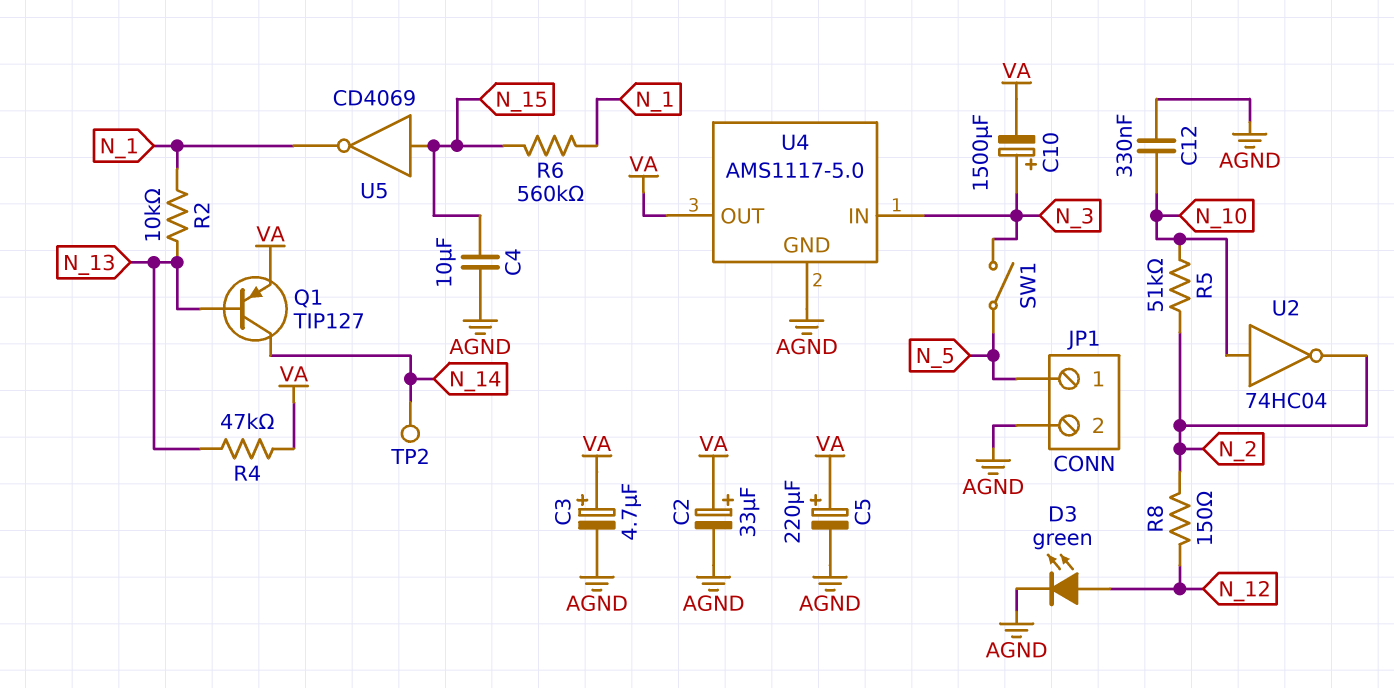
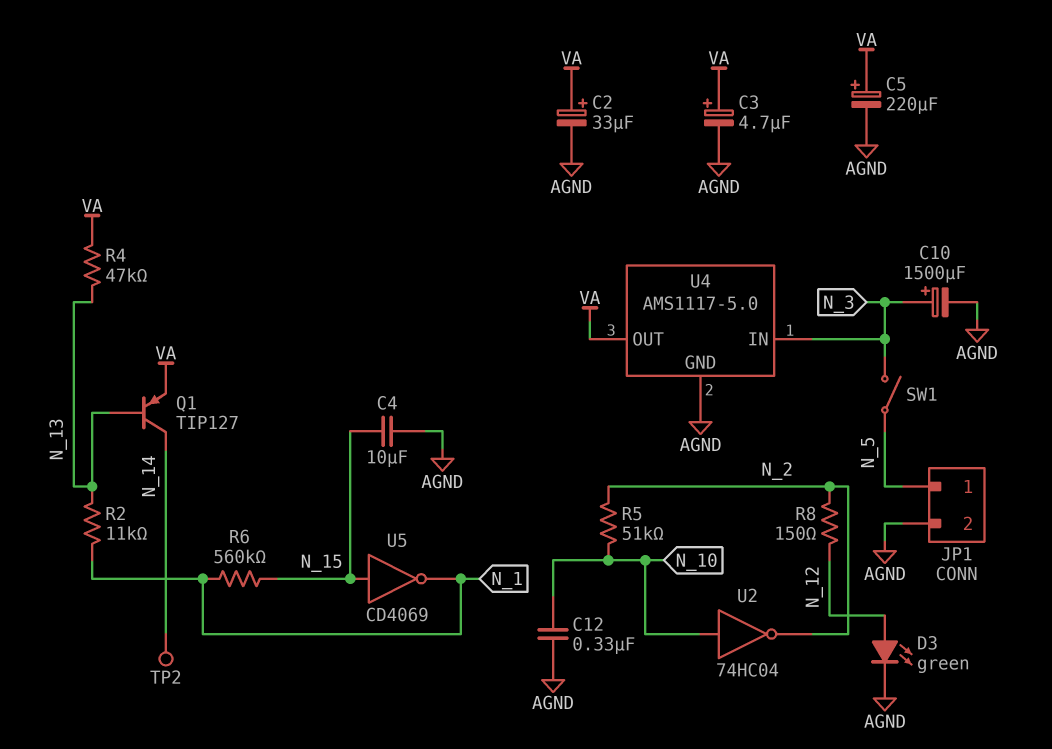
C10: 1500uF (plus N_3, minus VA) -> 1500uF (plus N_3, minus AGND)
R2: 10k (N_1, N_13) -> 11k (N_1, N_13)

